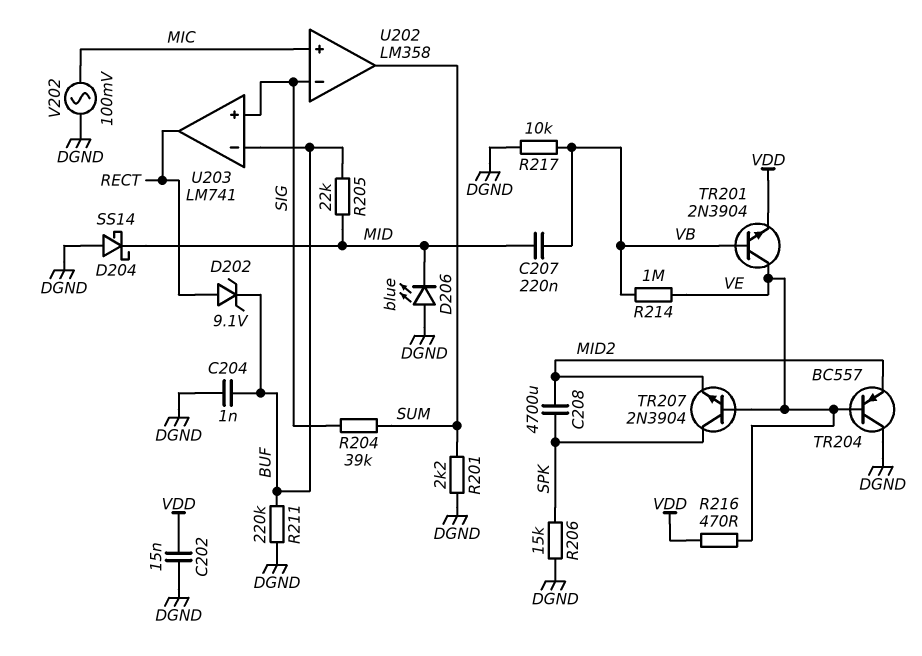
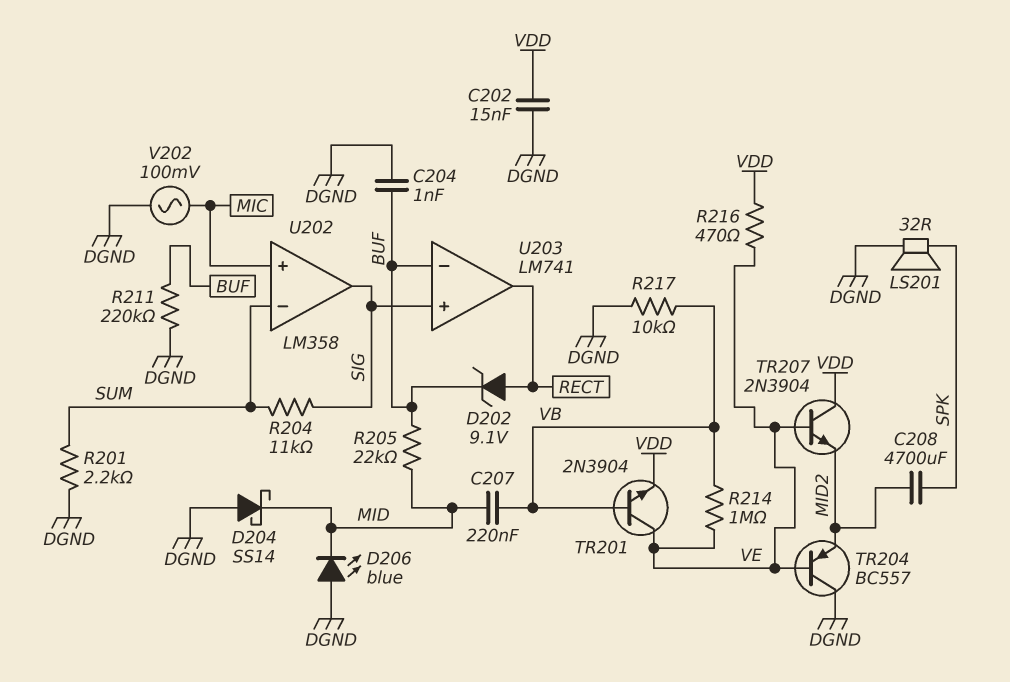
LS201: none -> speaker 32R (DGND, SPK)
R204: 39k (SIG, SUM) -> 11k (SIG, SUM)
R206: 15k (DGND, SPK) -> none
TR207: NPN 2N3904 (B VE, C SPK, E MID2) -> NPN 2N3904 (B VE, C VDD, E MID2)
U202 pin in-: SIG -> SUM
U202 pin out: SUM -> SIG

